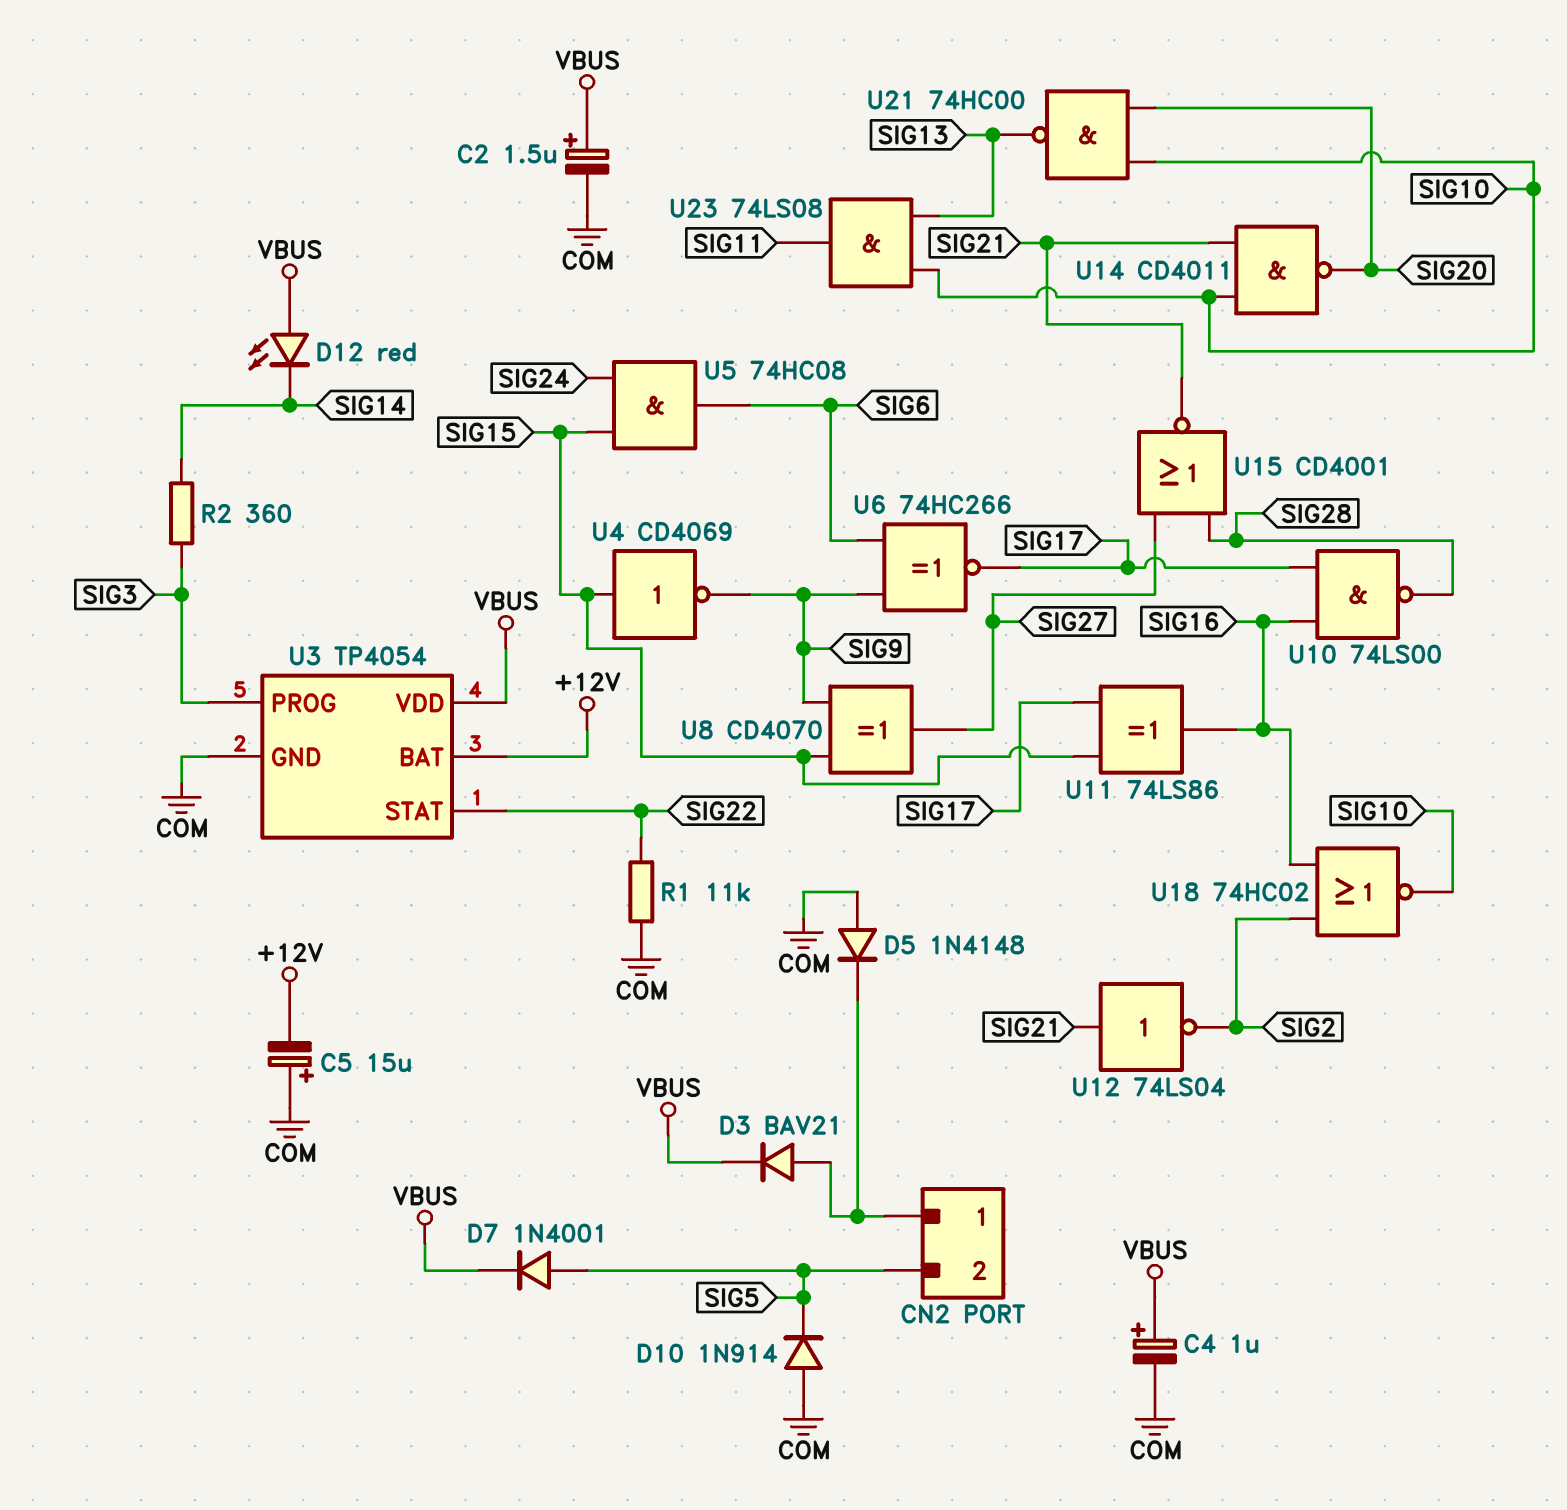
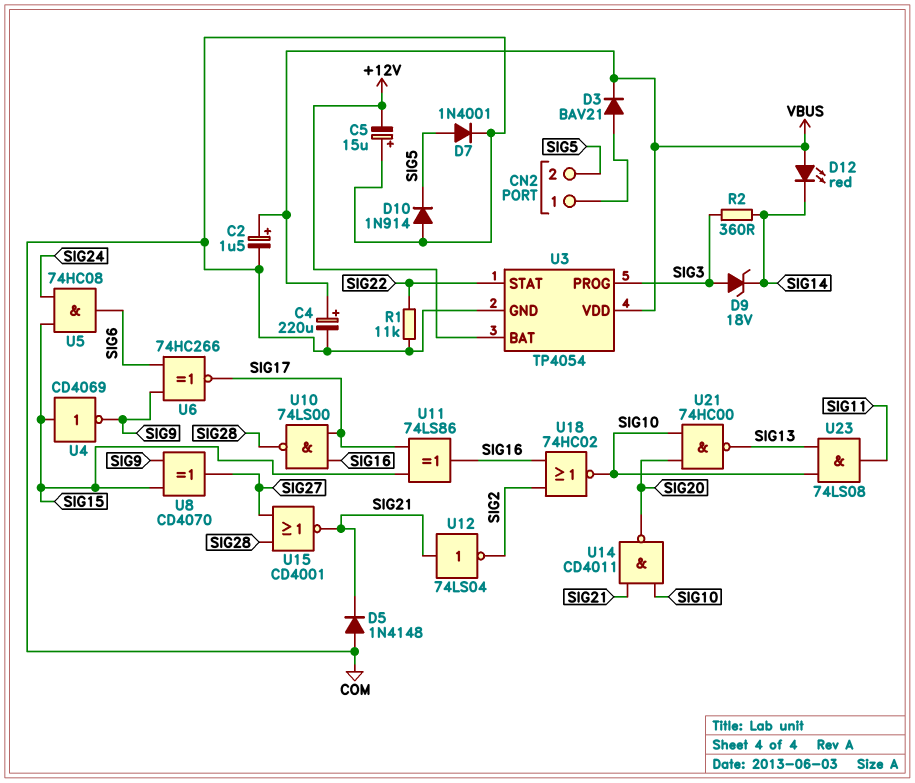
C4: 1uF (plus VBUS, minus COM) -> 220uF (plus VBUS, minus COM)
D5: diode 1N4148 (A COM, K CN2/1) -> diode 1N4148 (A COM, K SIG21)
D7: diode 1N4001 (A SIG5, K VBUS) -> diode 1N4001 (A SIG5, K COM)
D9: none -> zener 18V (A SIG3, K SIG14)

